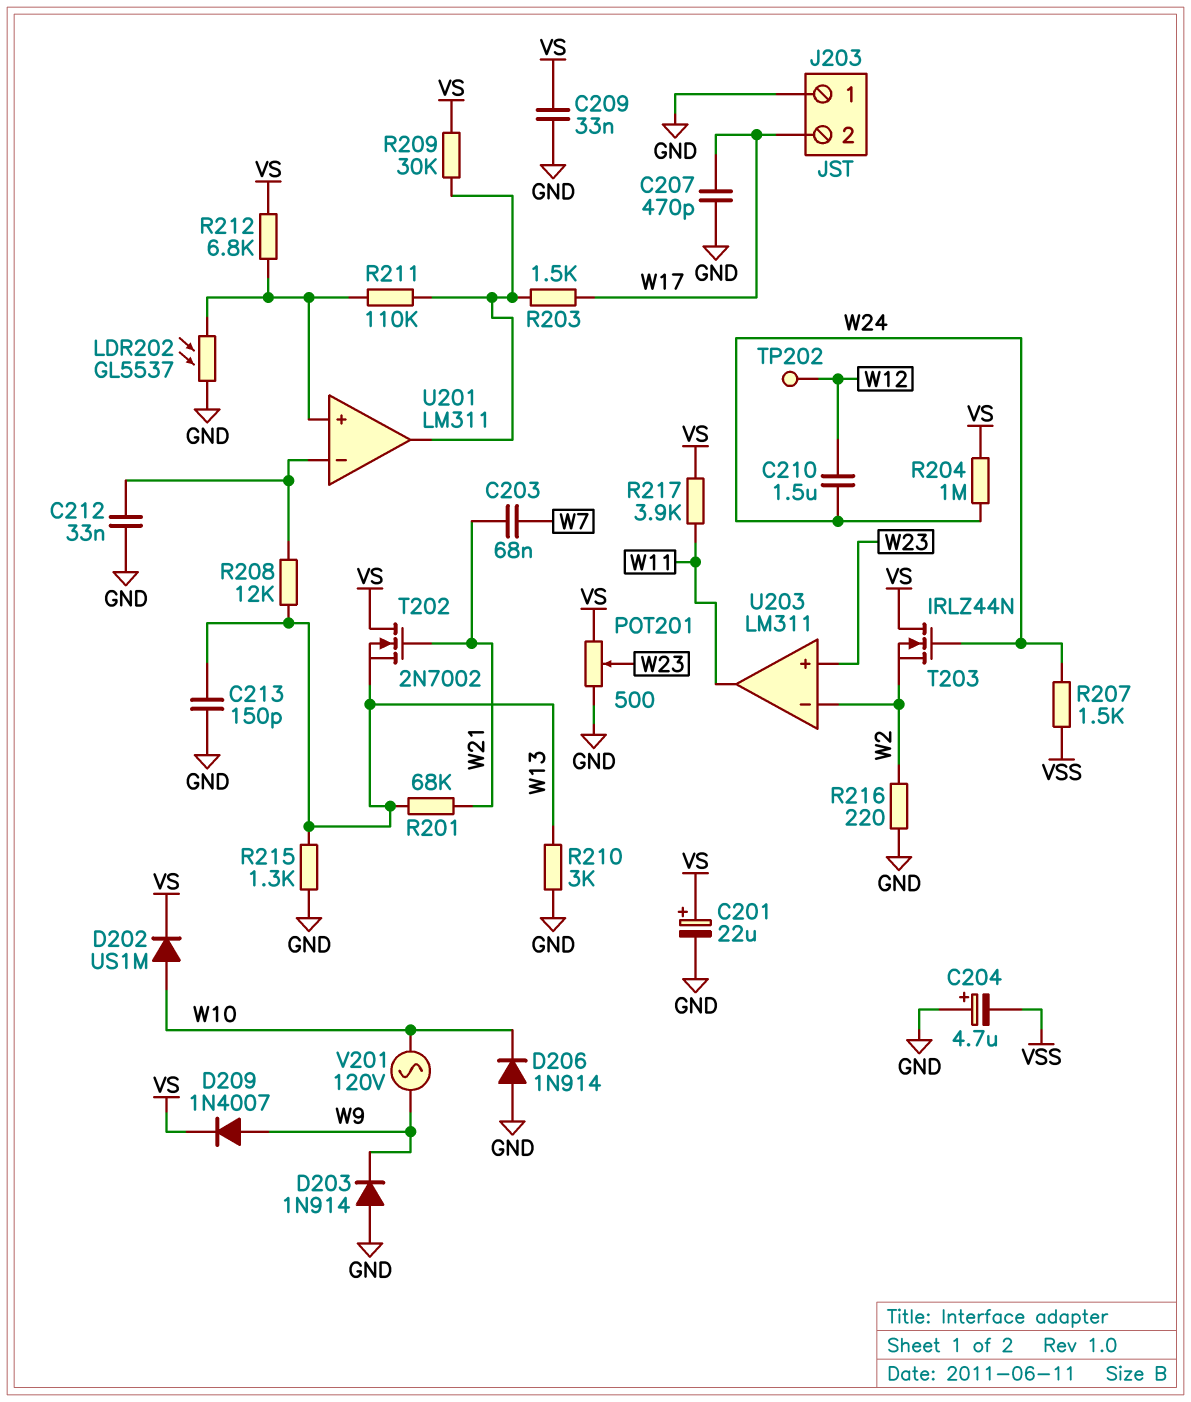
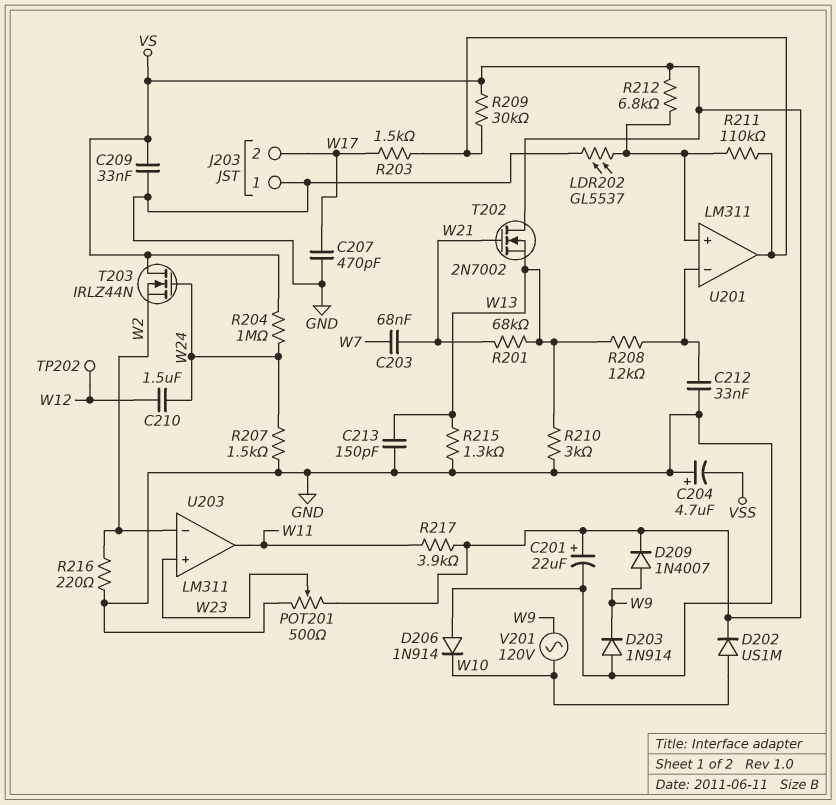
R207: 1.5k (VSS, W24) -> 1.5k (GND, W24)

